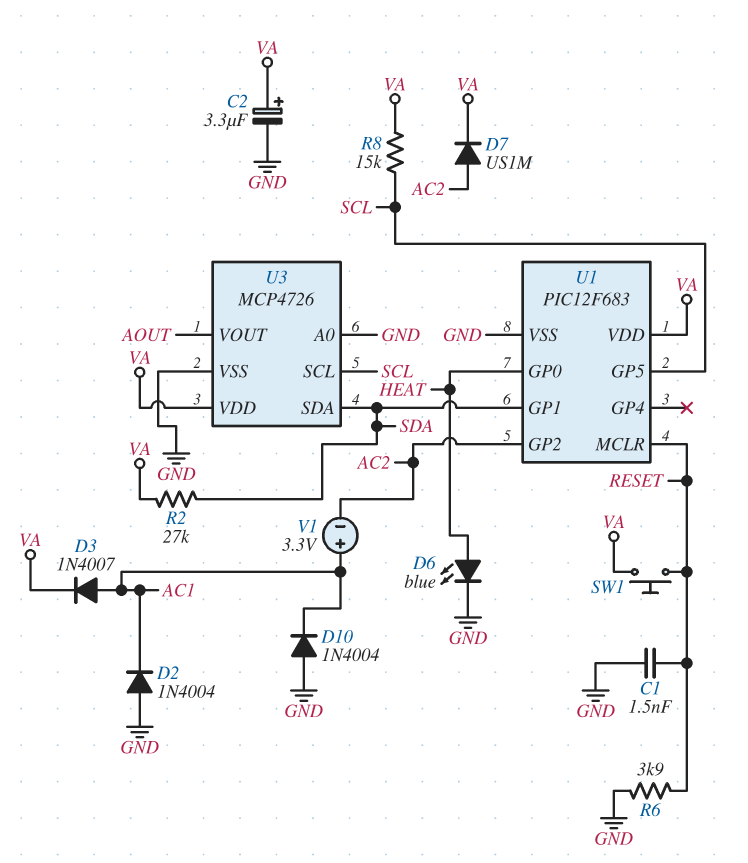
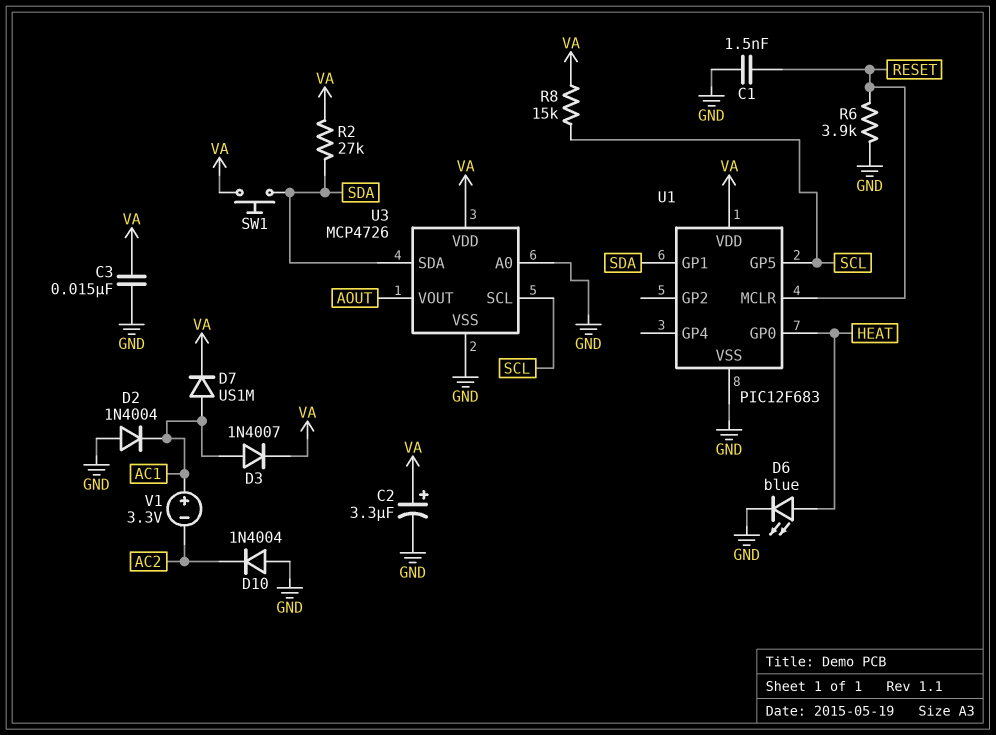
C3: none -> 15nF (GND, VA)
D7: diode US1M (A AC2, K VA) -> diode US1M (A AC1, K VA)
D10: diode 1N4004 (A GND, K AC1) -> diode 1N4004 (A GND, K AC2)
SW1: button (RESET, VA) -> button (SDA, VA)
U1 pin GP2: AC2 -> none

